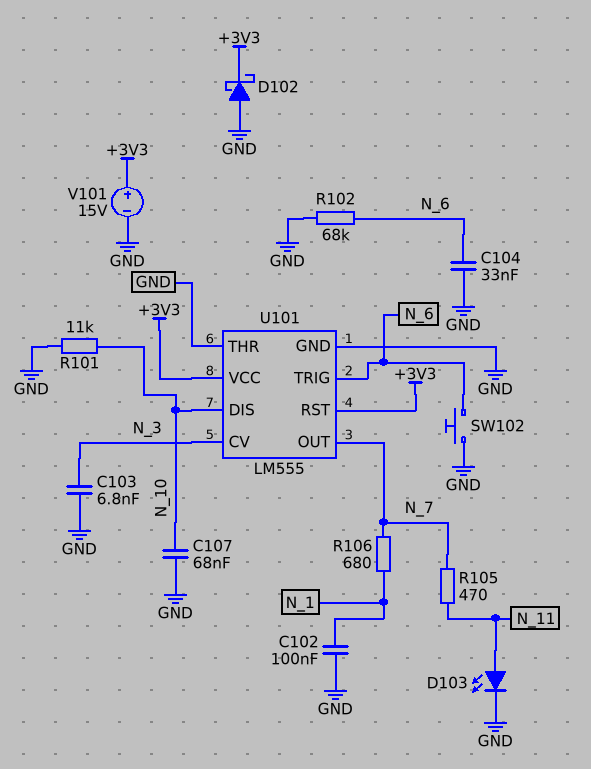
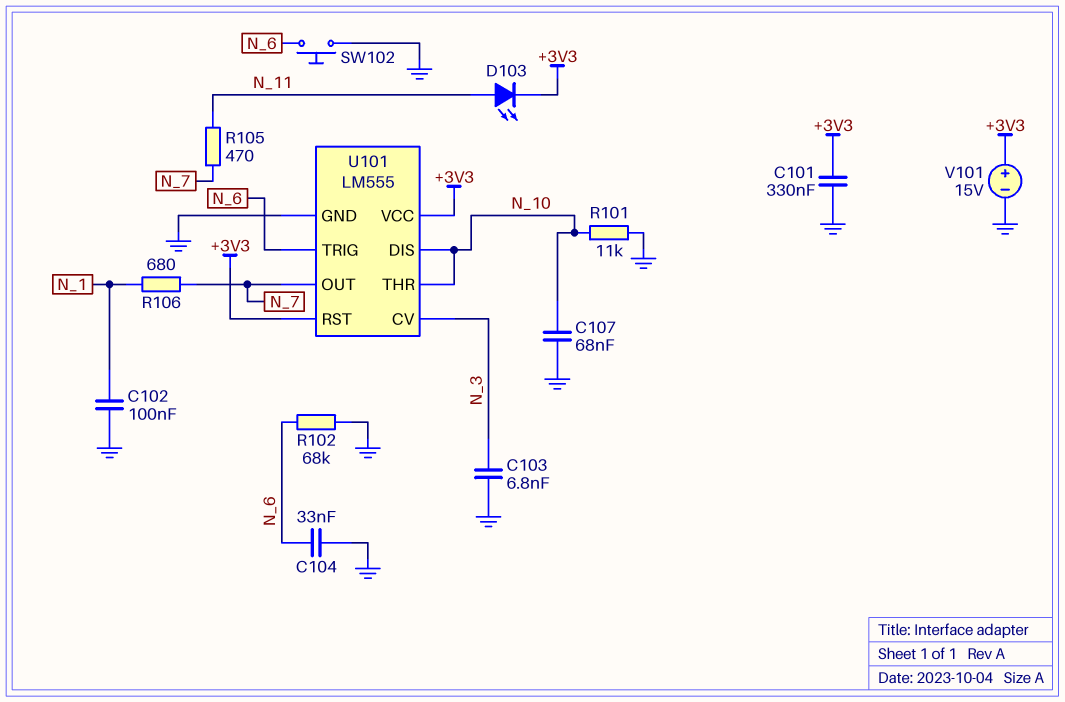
C101: none -> 330nF (+3V3, GND)
D102: schottky (A GND, K +3V3) -> none
D103: LED (A N_11, K GND) -> LED (A N_11, K +3V3)
U101 pin THR: GND -> N_10

